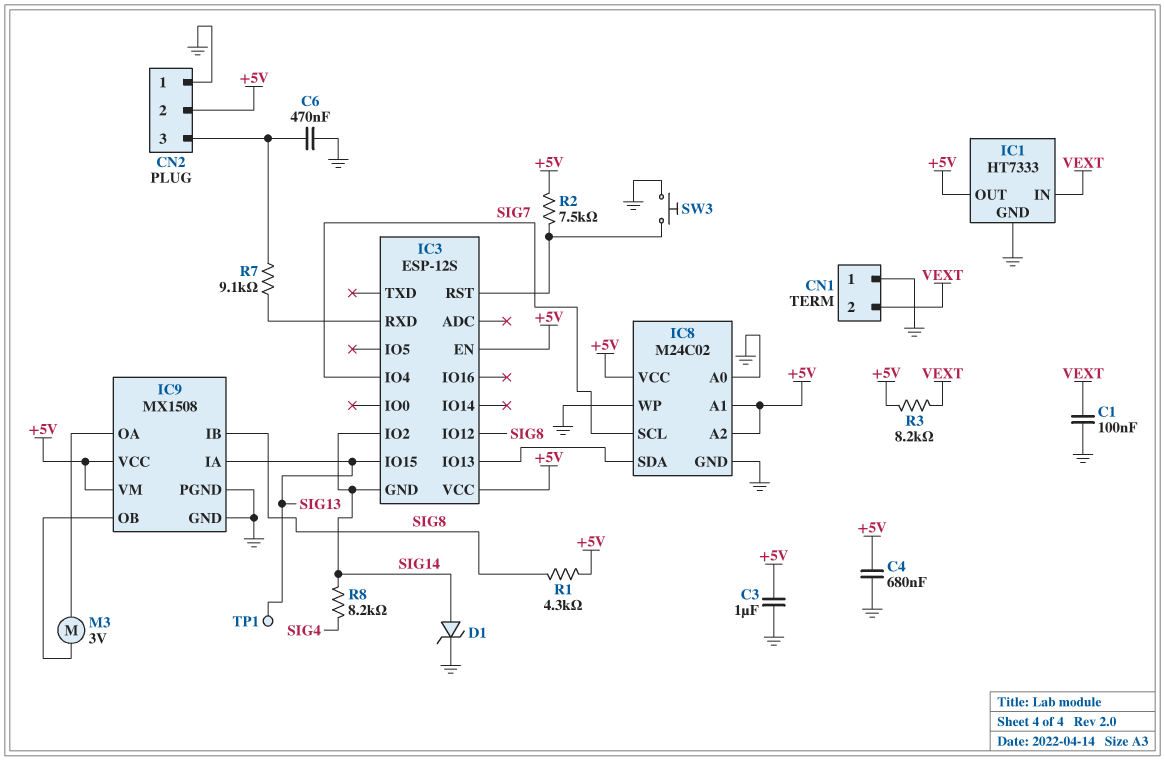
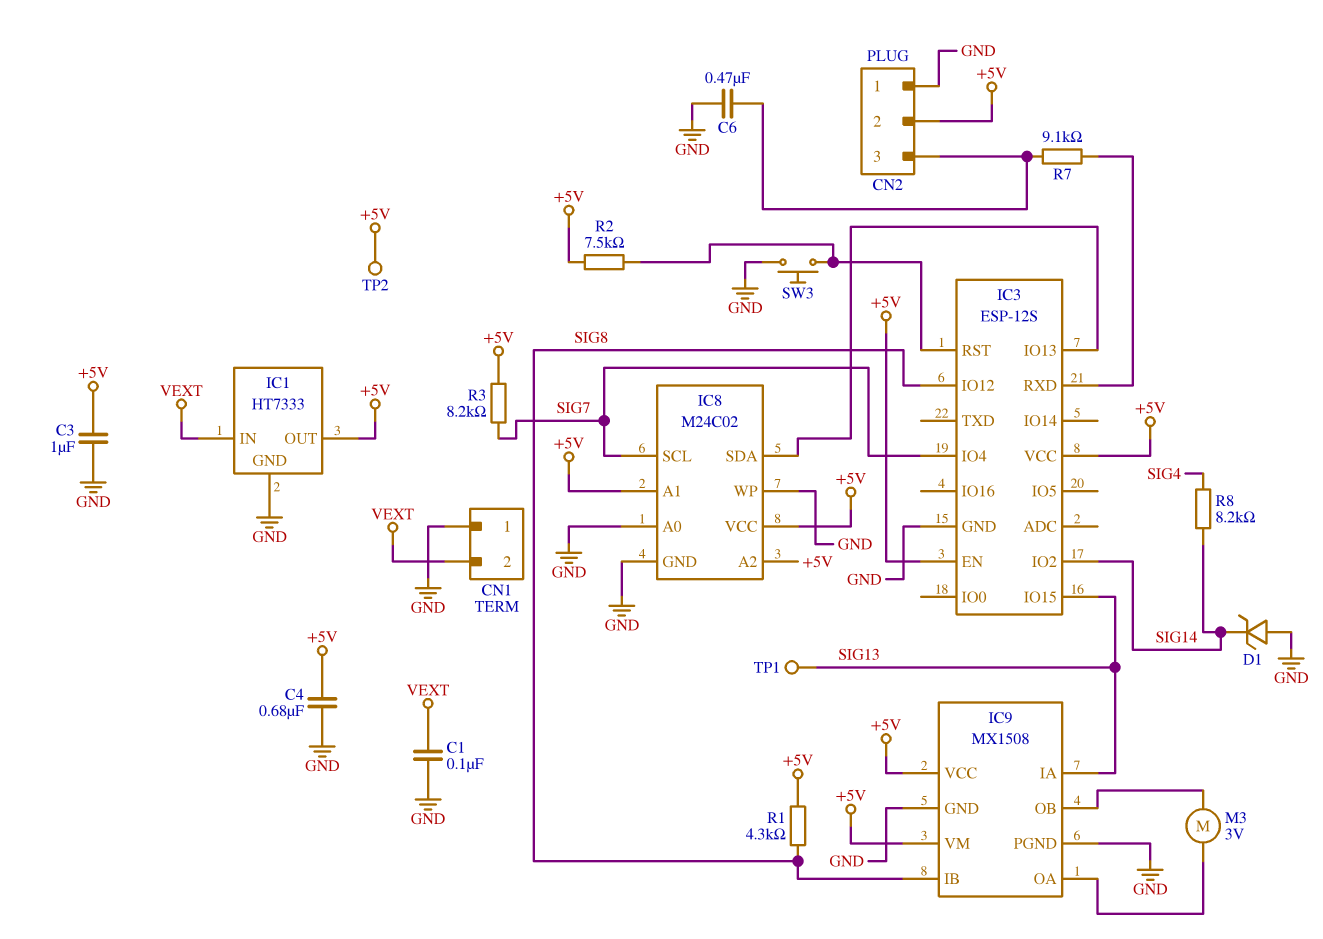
D1: zener (A SIG14, K GND) -> zener (A GND, K SIG14)
IC3 pin GND: SIG14 -> GND
R3: 8.2k (+5V, VEXT) -> 8.2k (+5V, SIG7)
TP2: none -> test point (+5V)

